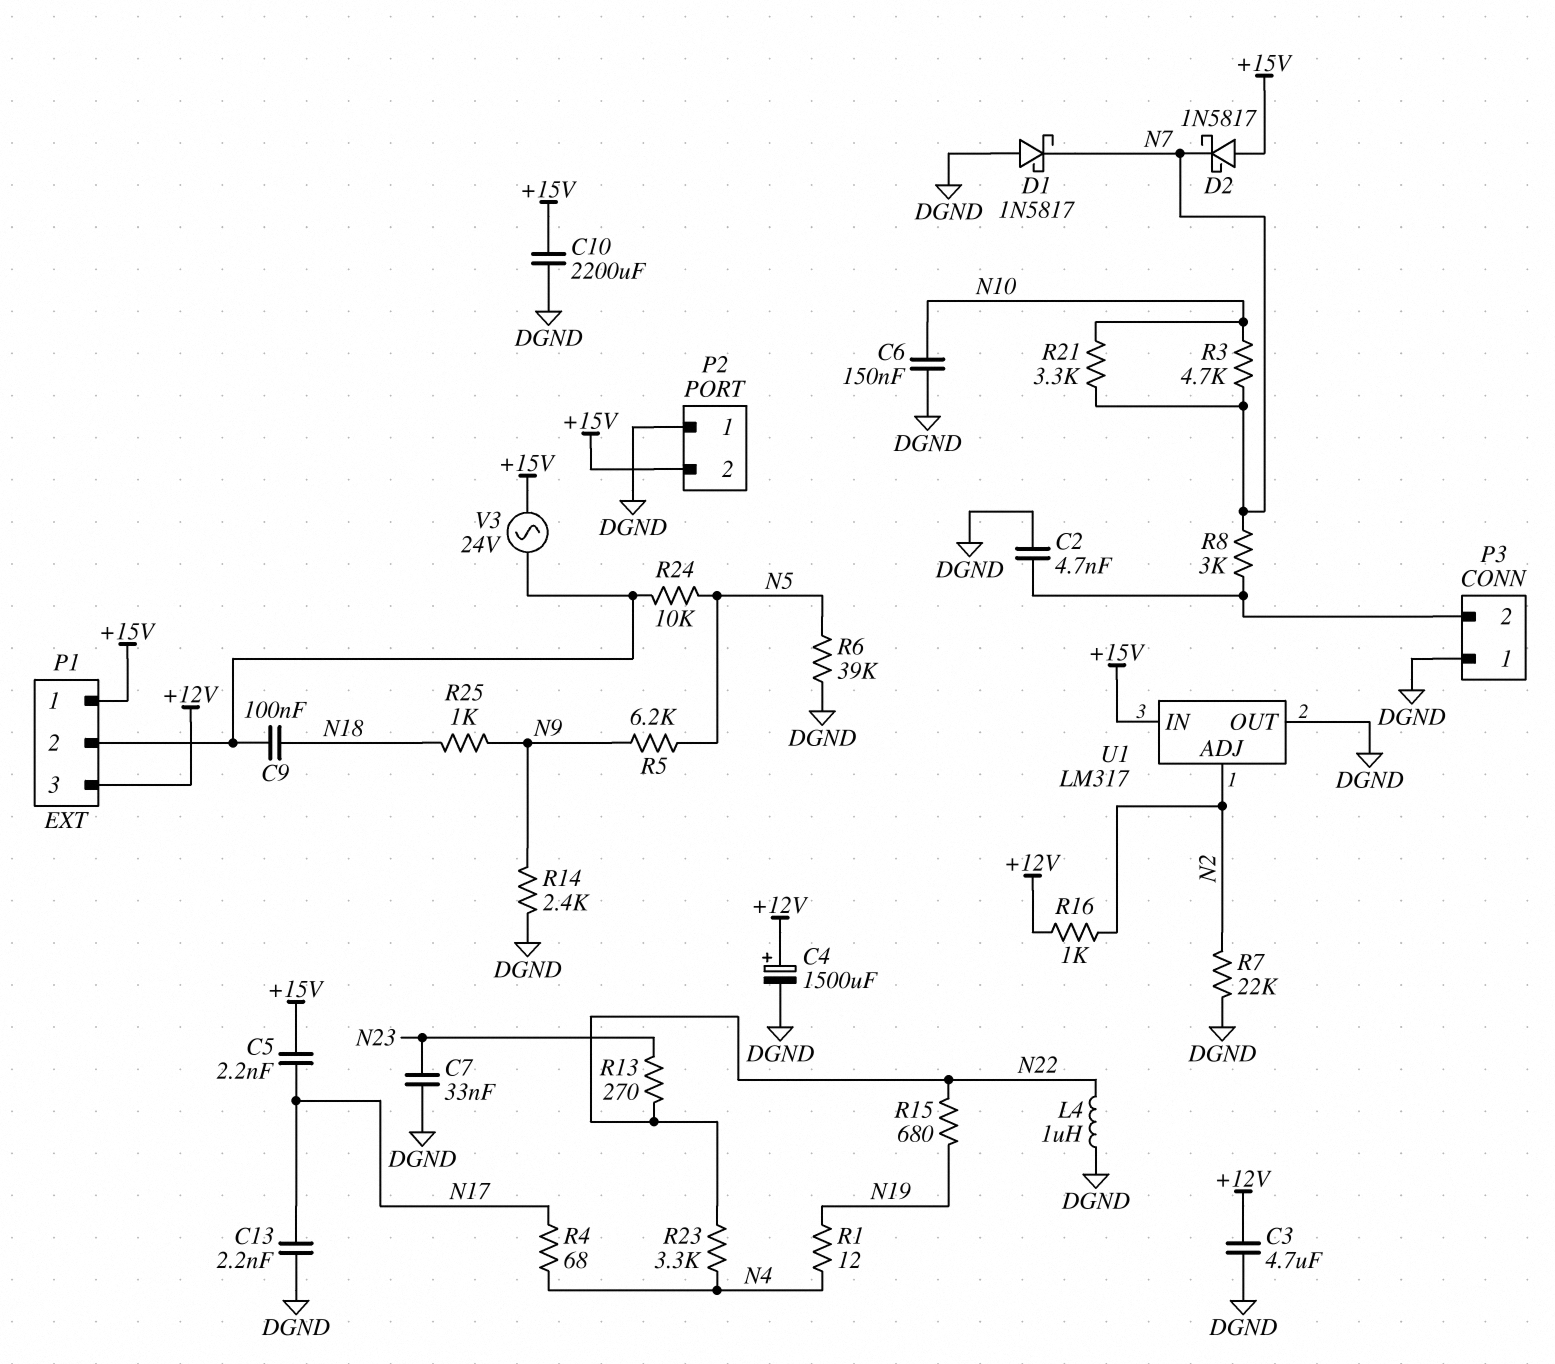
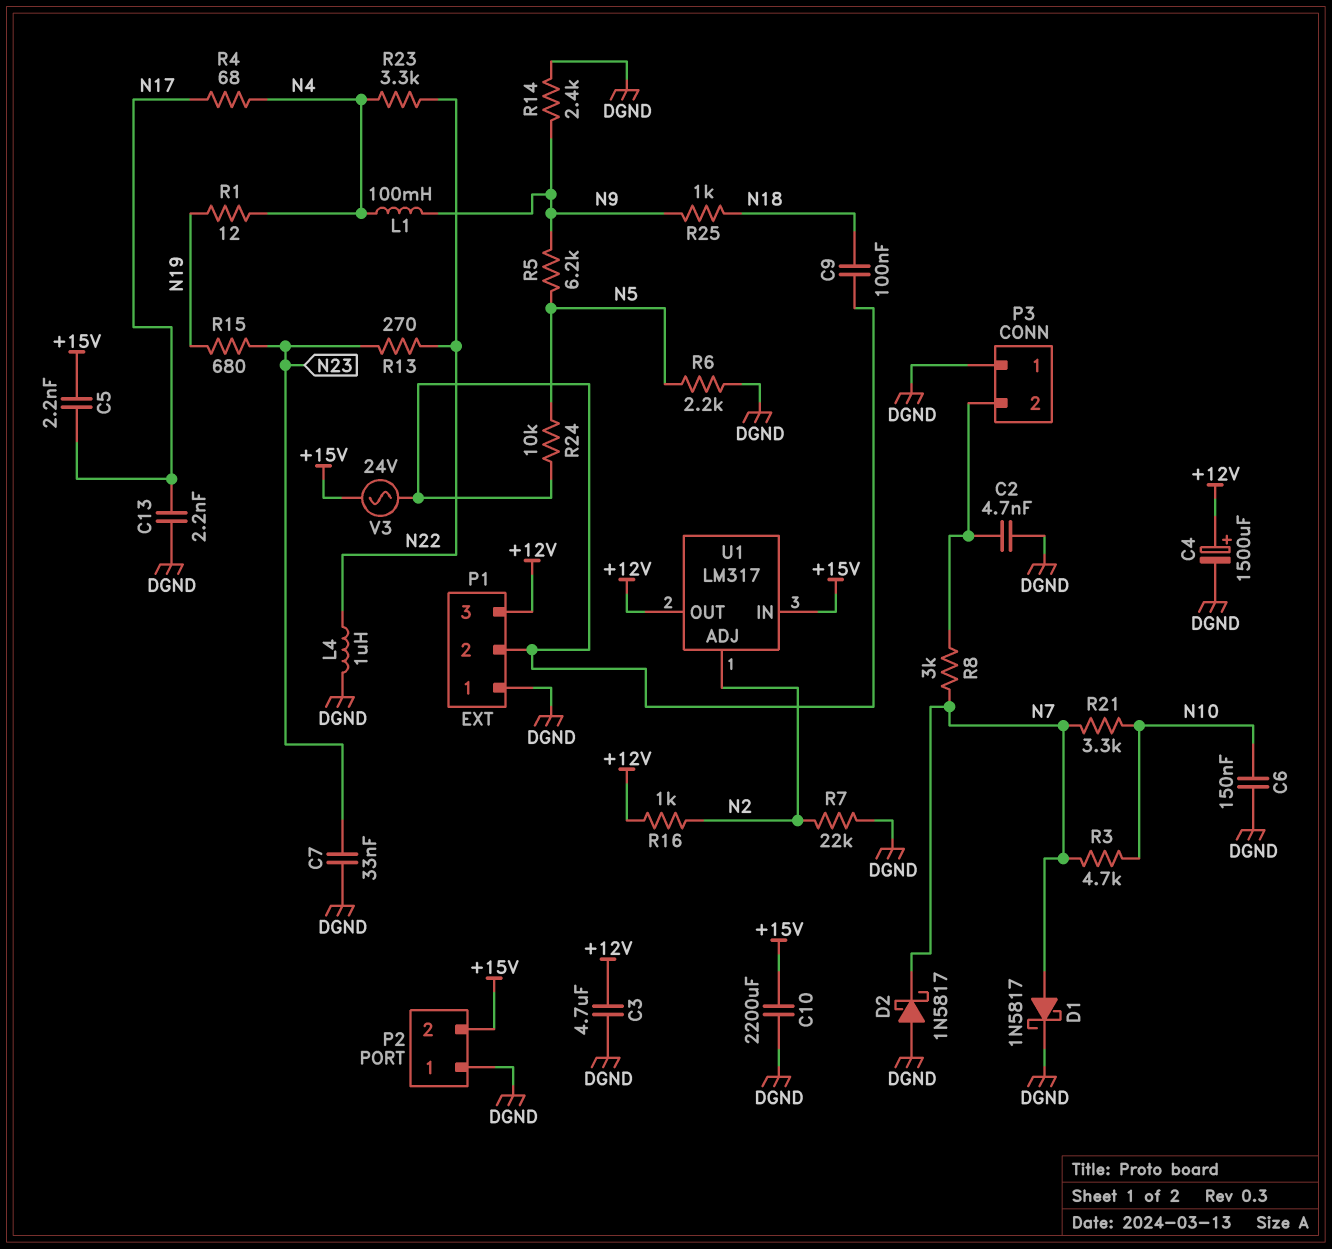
D1: schottky 1N5817 (A DGND, K N7) -> schottky 1N5817 (A N7, K DGND)
D2: schottky 1N5817 (A +15V, K N7) -> schottky 1N5817 (A DGND, K N7)
L1: none -> 100mH (N4, N9)
P1 pin 1: +15V -> DGND
R6: 39k (DGND, N5) -> 2.2k (DGND, N5)
R15: 680 (N19, N22) -> 680 (N19, N23)
U1 pin OUT: DGND -> +12V

